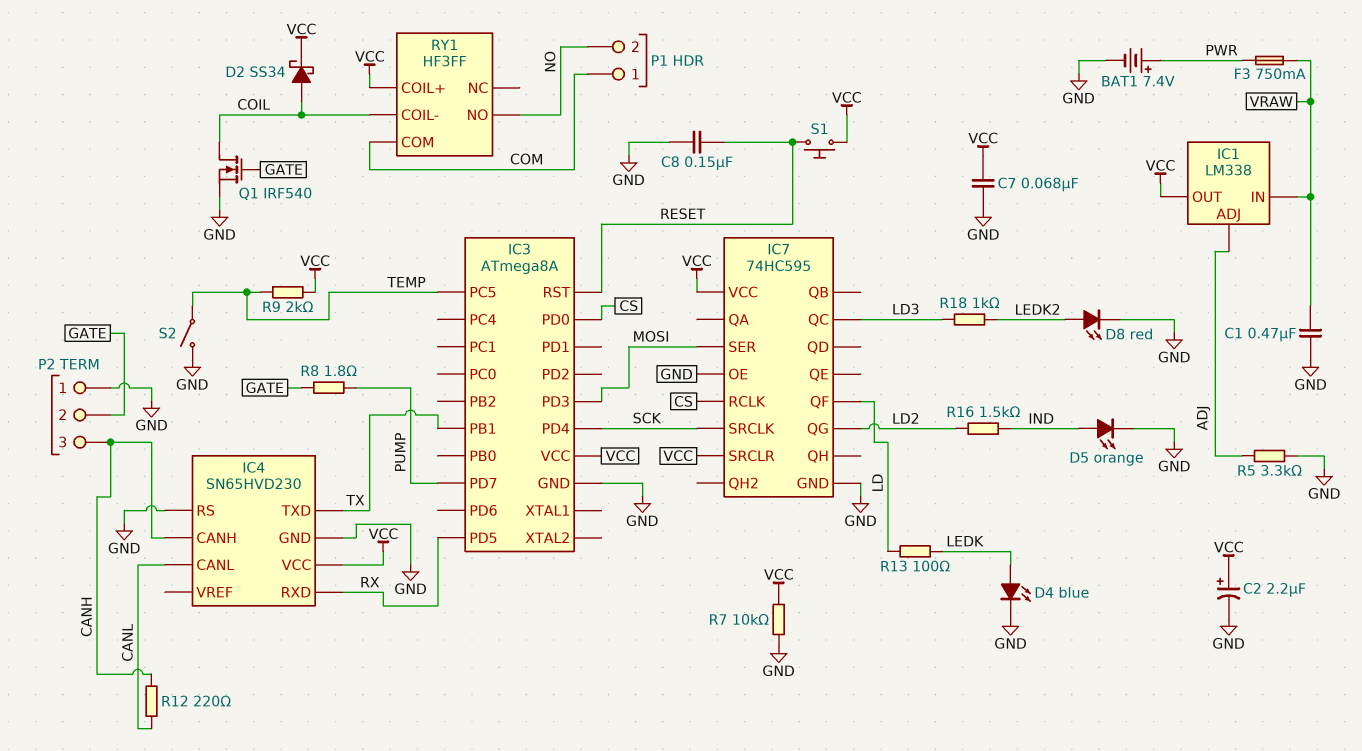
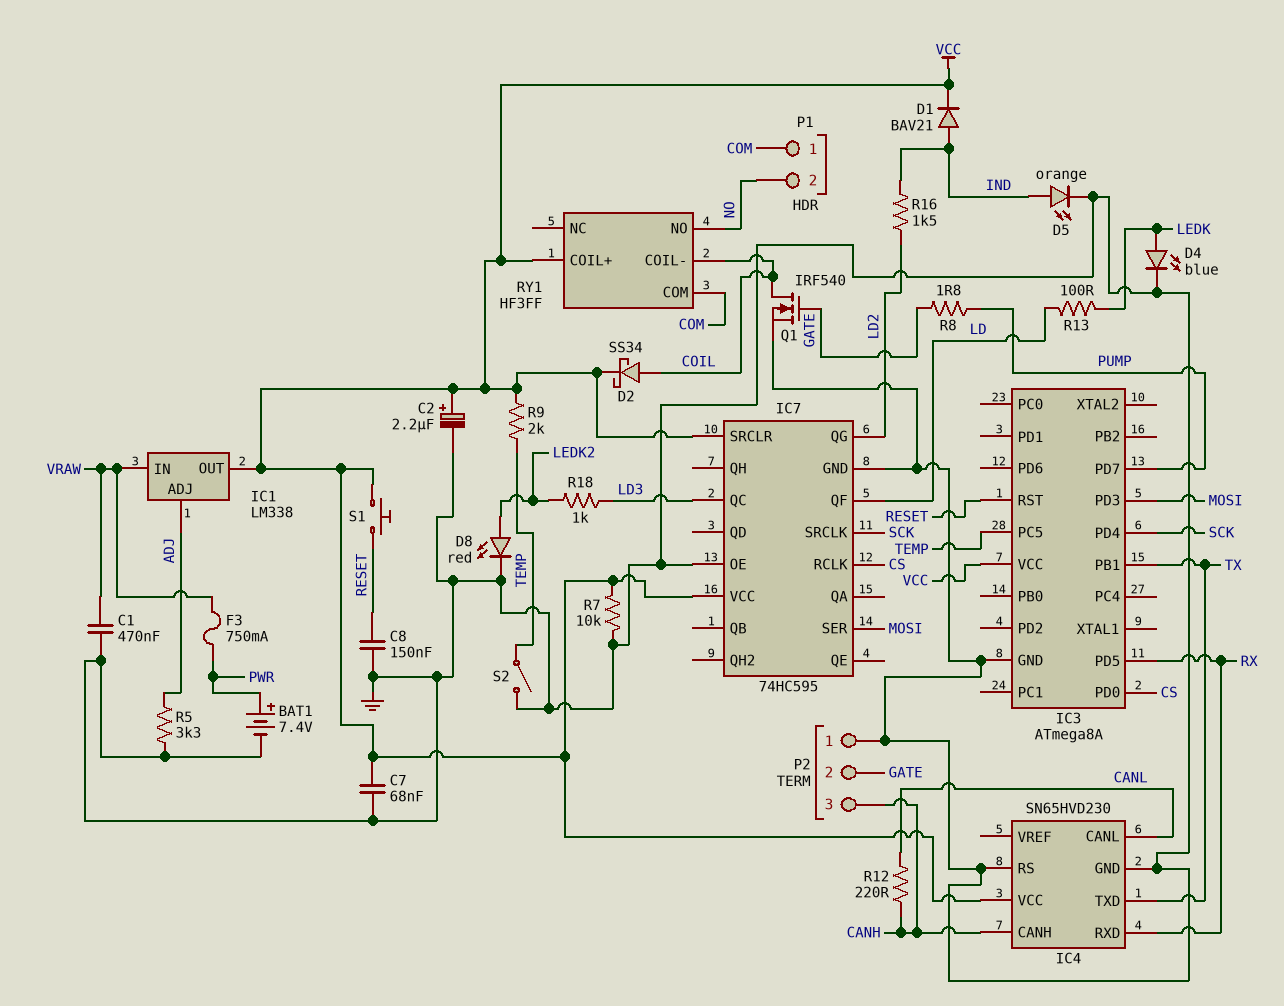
D1: none -> diode BAV21 (A IND, K VCC)

